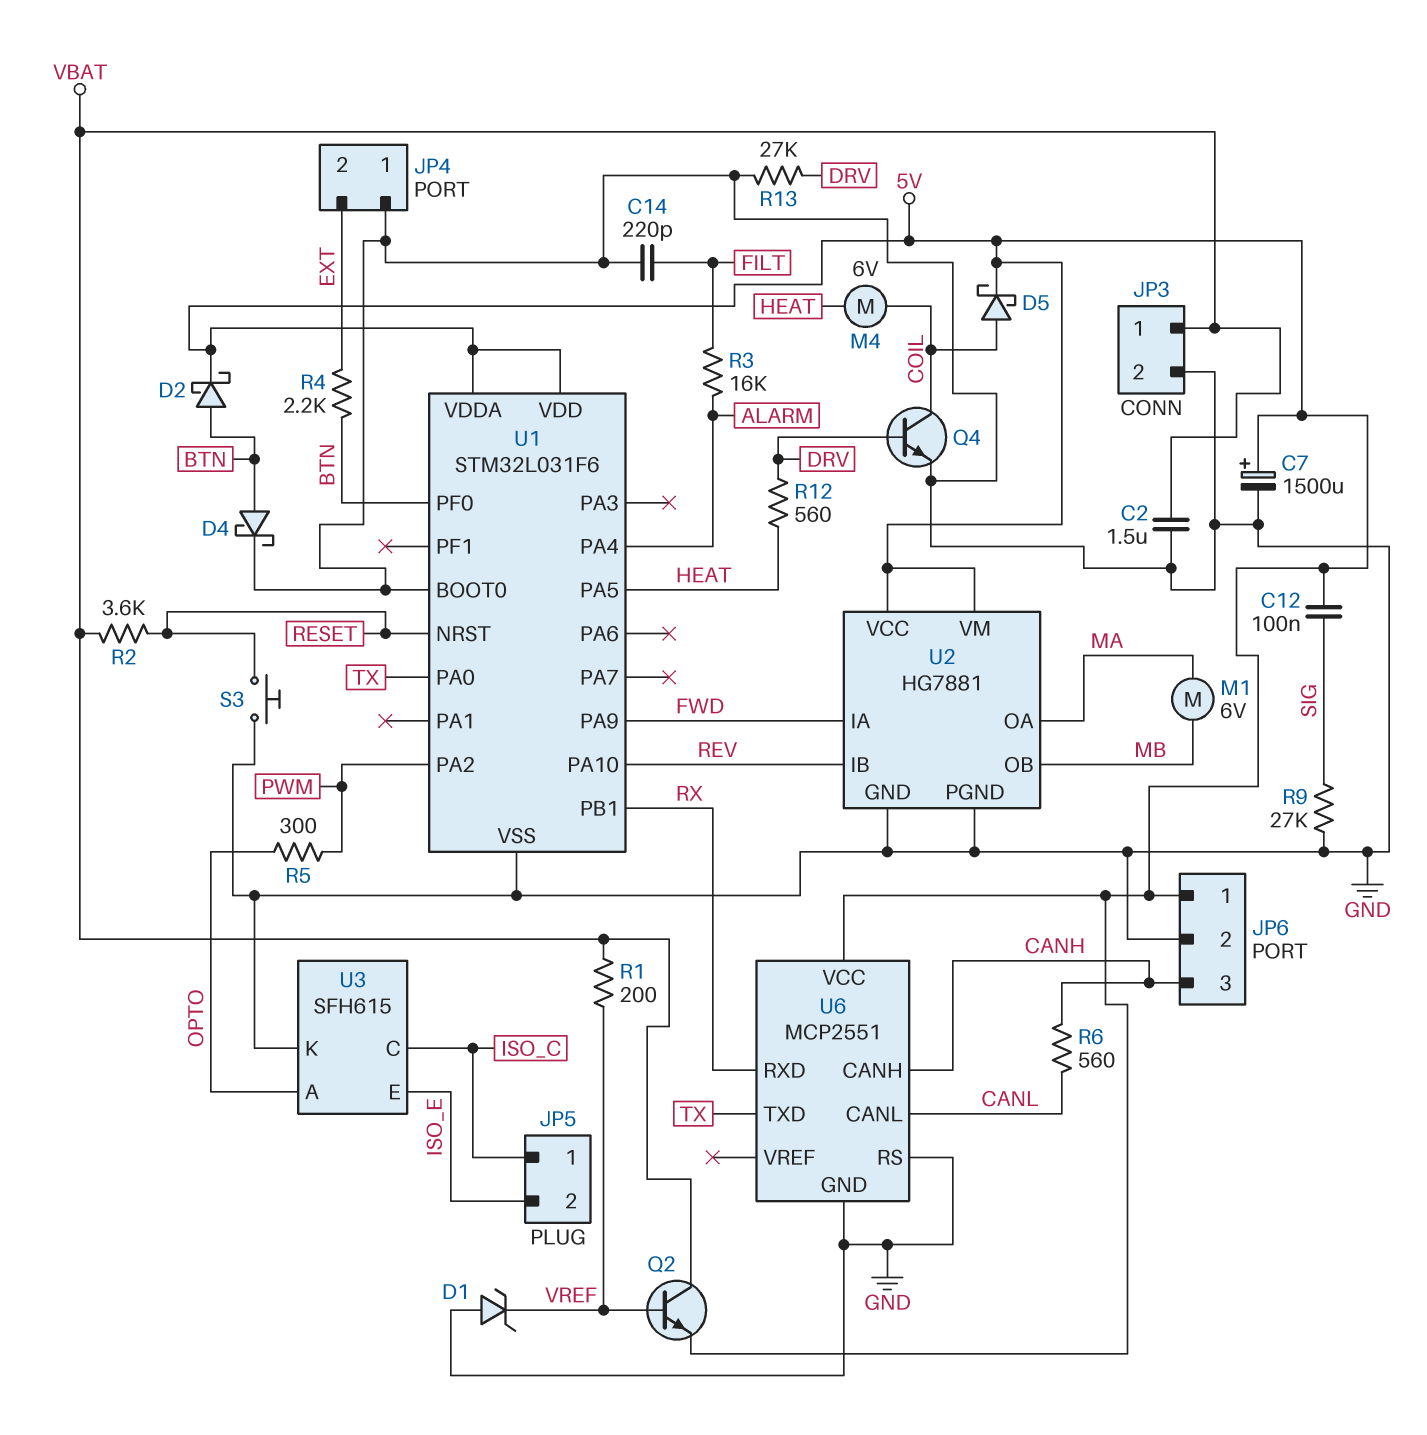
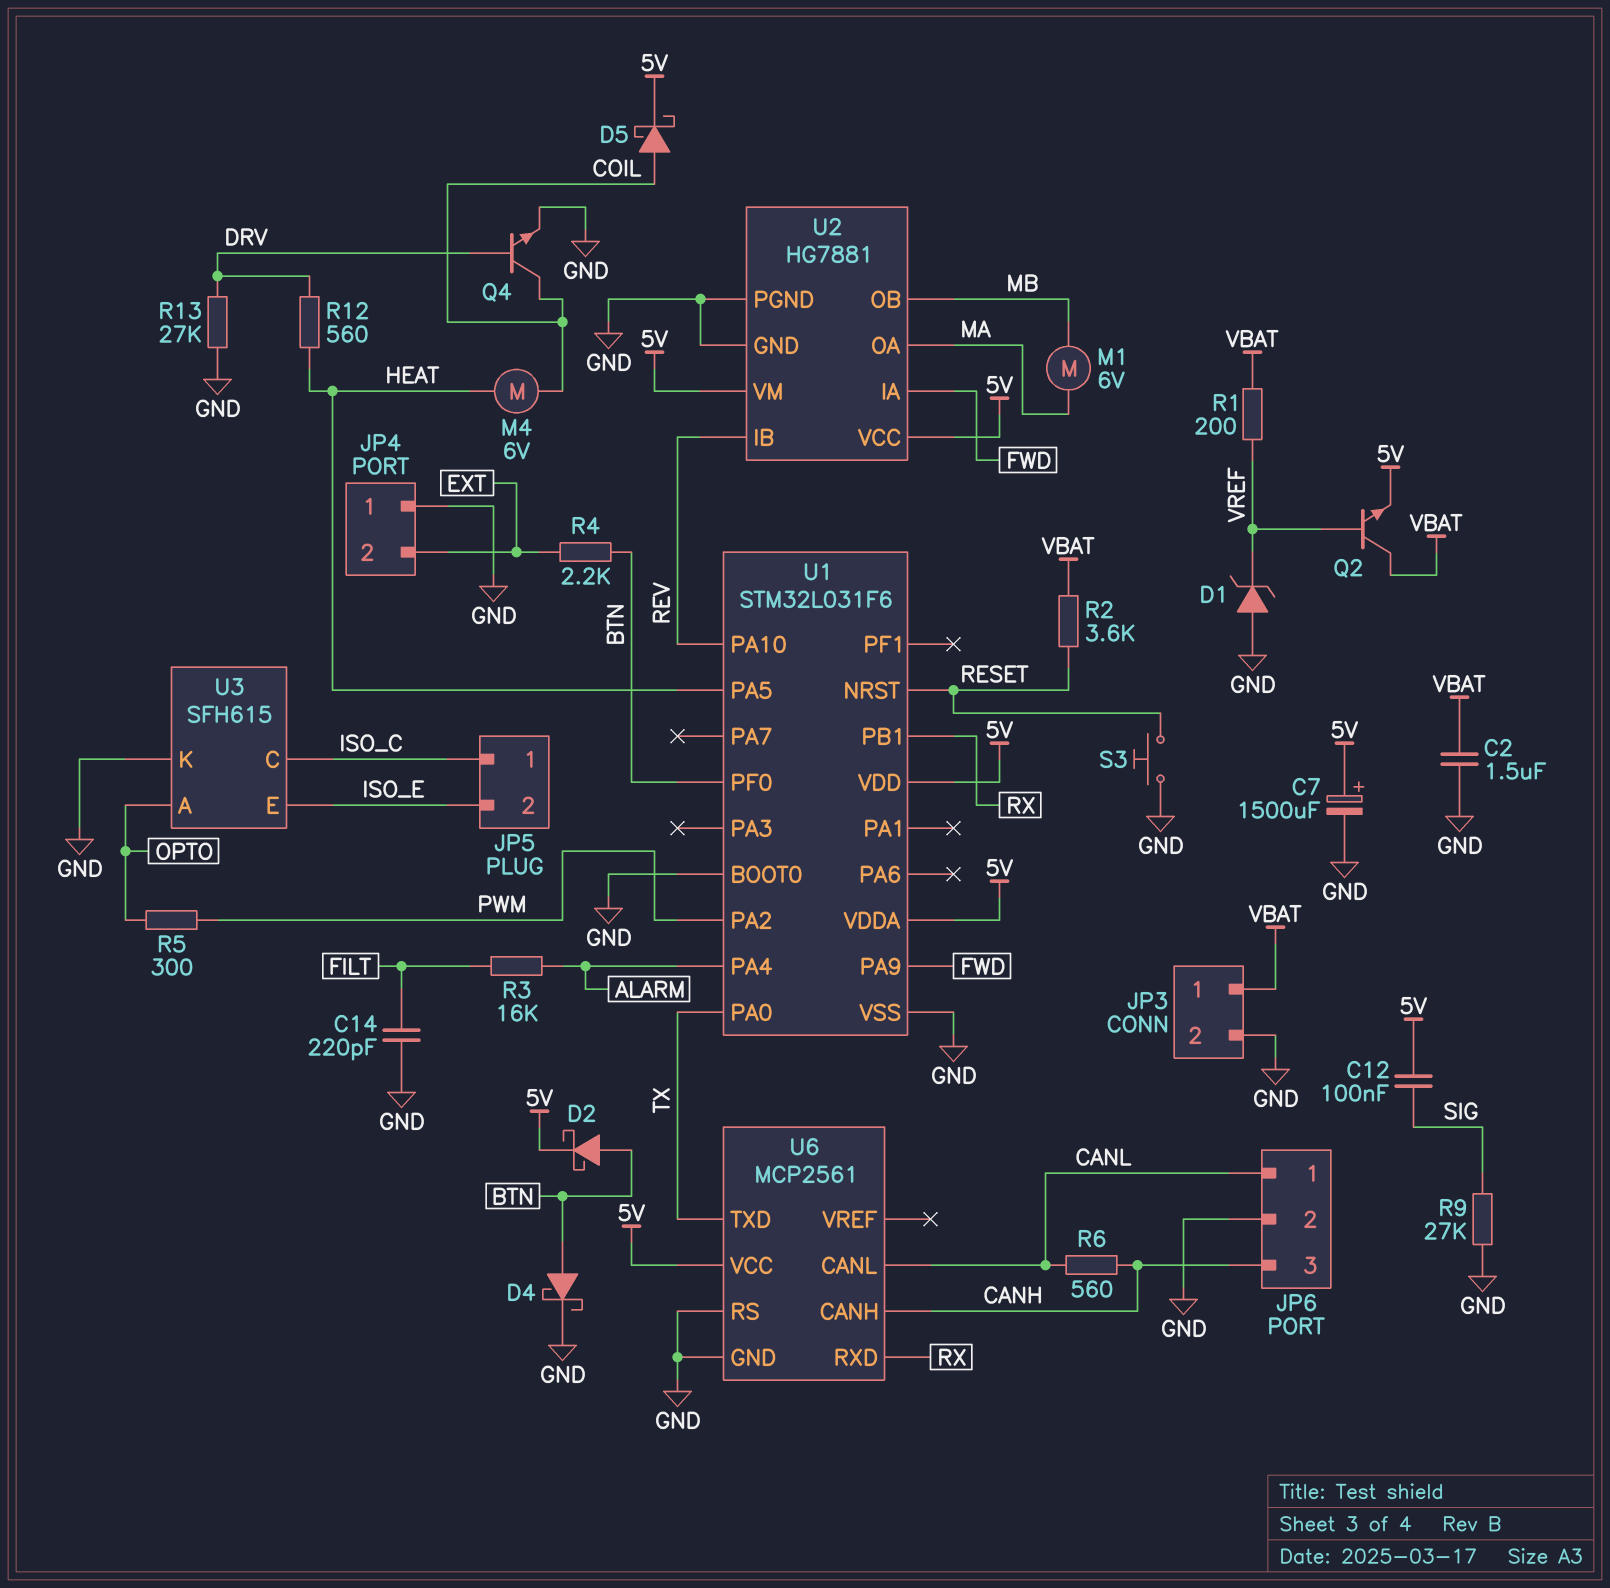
JP6 pin 1: 5V -> CANL
U6: MCP2551 -> MCP2561

